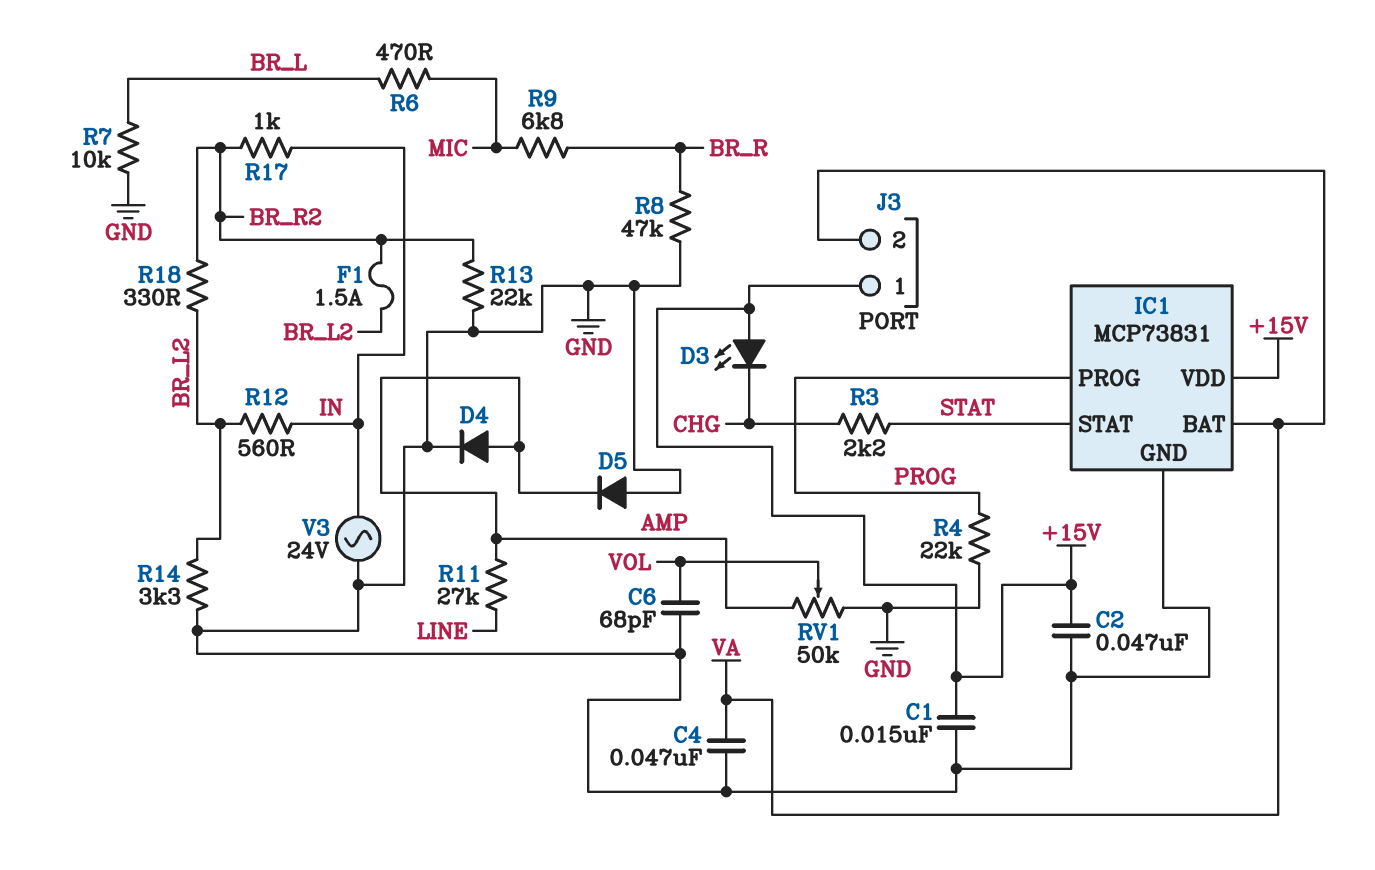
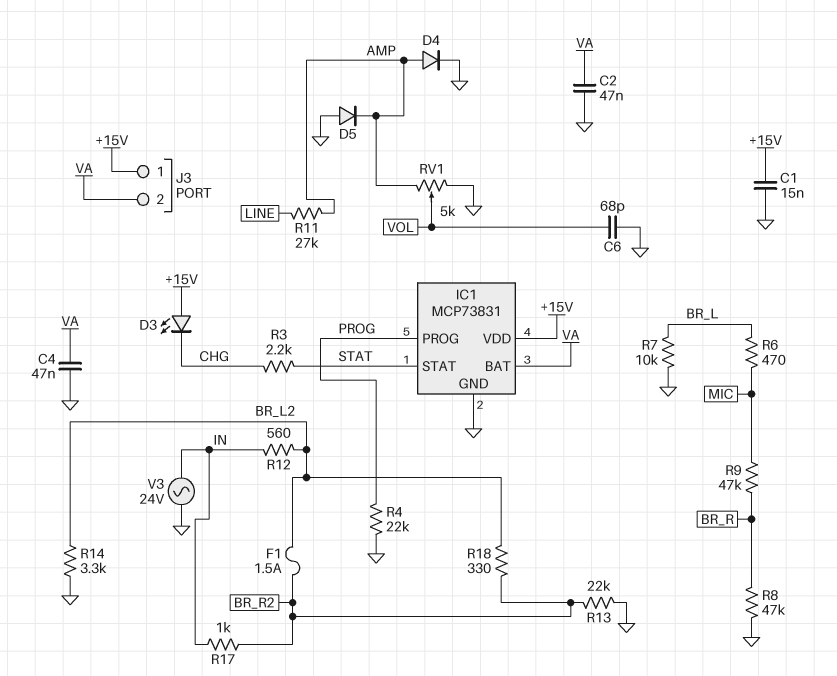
C2: 47nF (+15V, GND) -> 47nF (GND, VA)
R9: 6.8k (BR_R, MIC) -> 47k (BR_R, MIC)
RV1: 50k (AMP, GND, wiper VOL) -> 5k (AMP, GND, wiper VOL)

